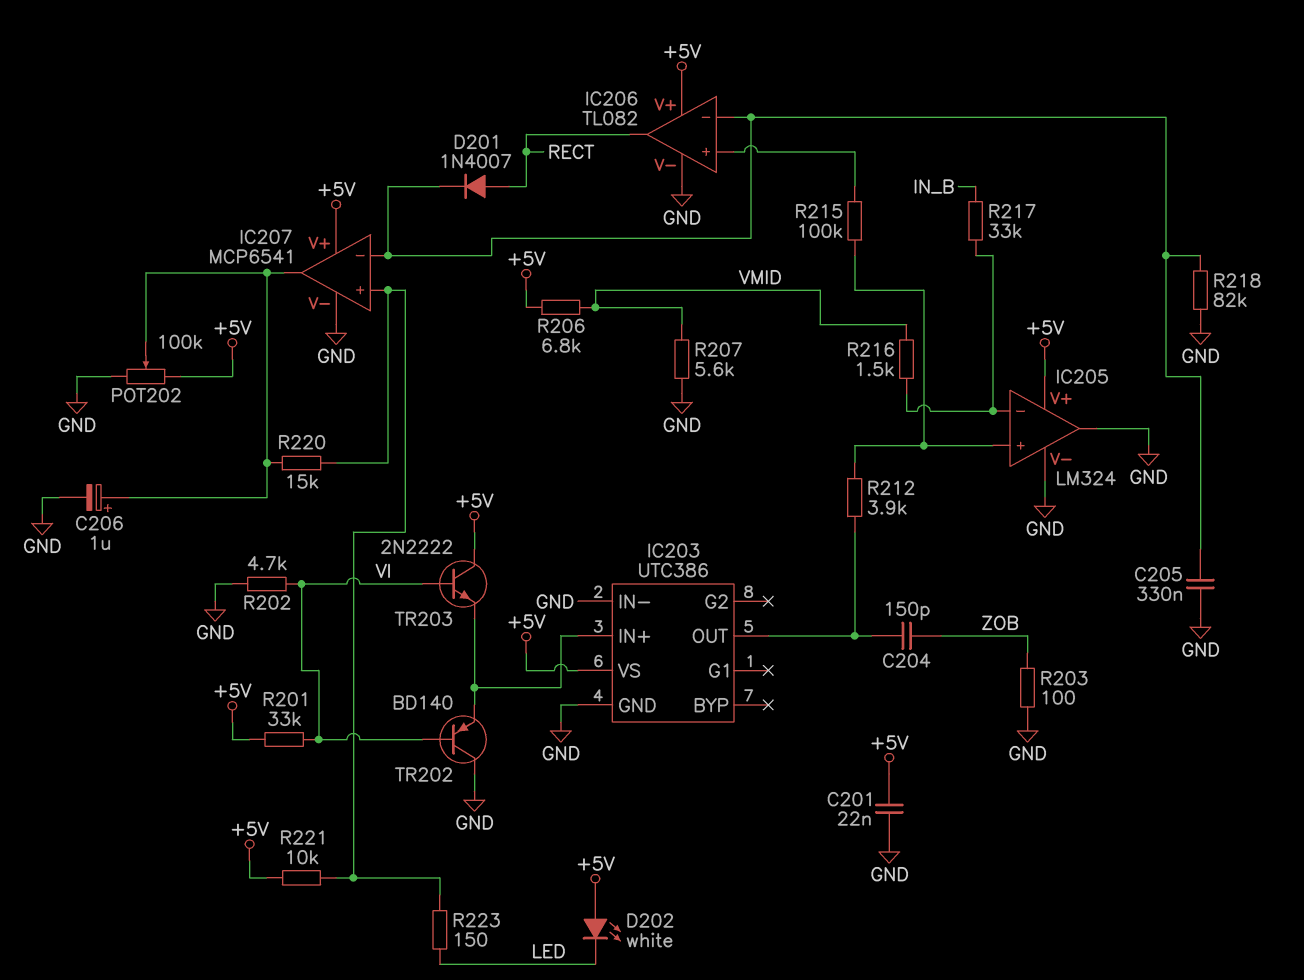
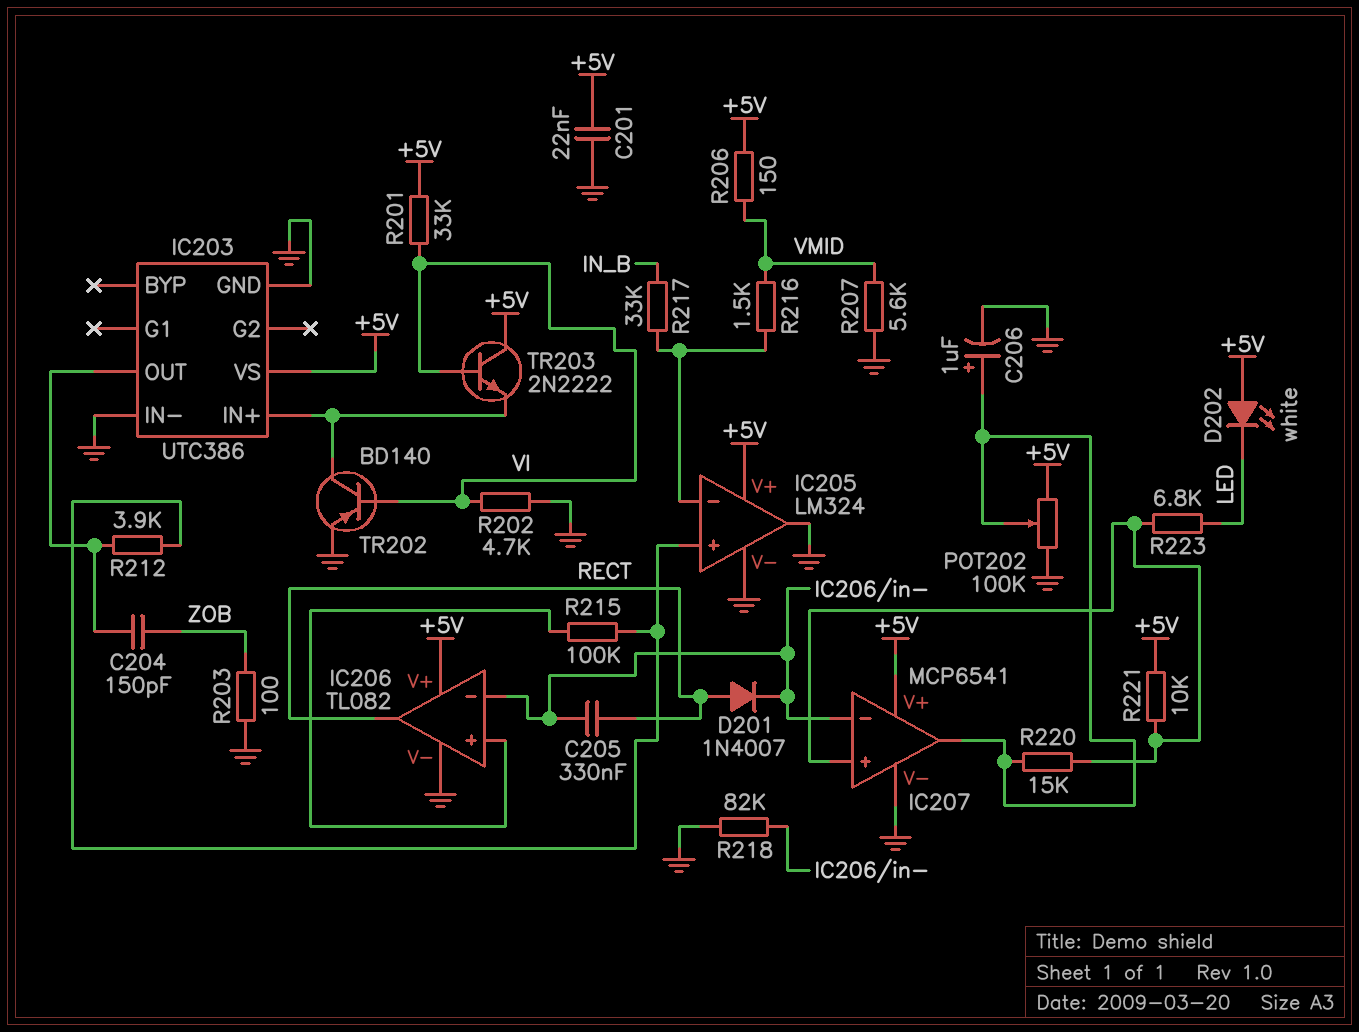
C205: 330nF (GND, IC206/in-) -> 330nF (IC206/in-, RECT)
R206: 6.8k (+5V, VMID) -> 150 (+5V, VMID)
R223: 150 (IC207/in+, LED) -> 6.8k (IC207/in+, LED)
TR202: PNP BD140 (B VI, C GND, E IC203/IN+) -> PNP BD140 (B VI, C IC203/IN+, E GND)

